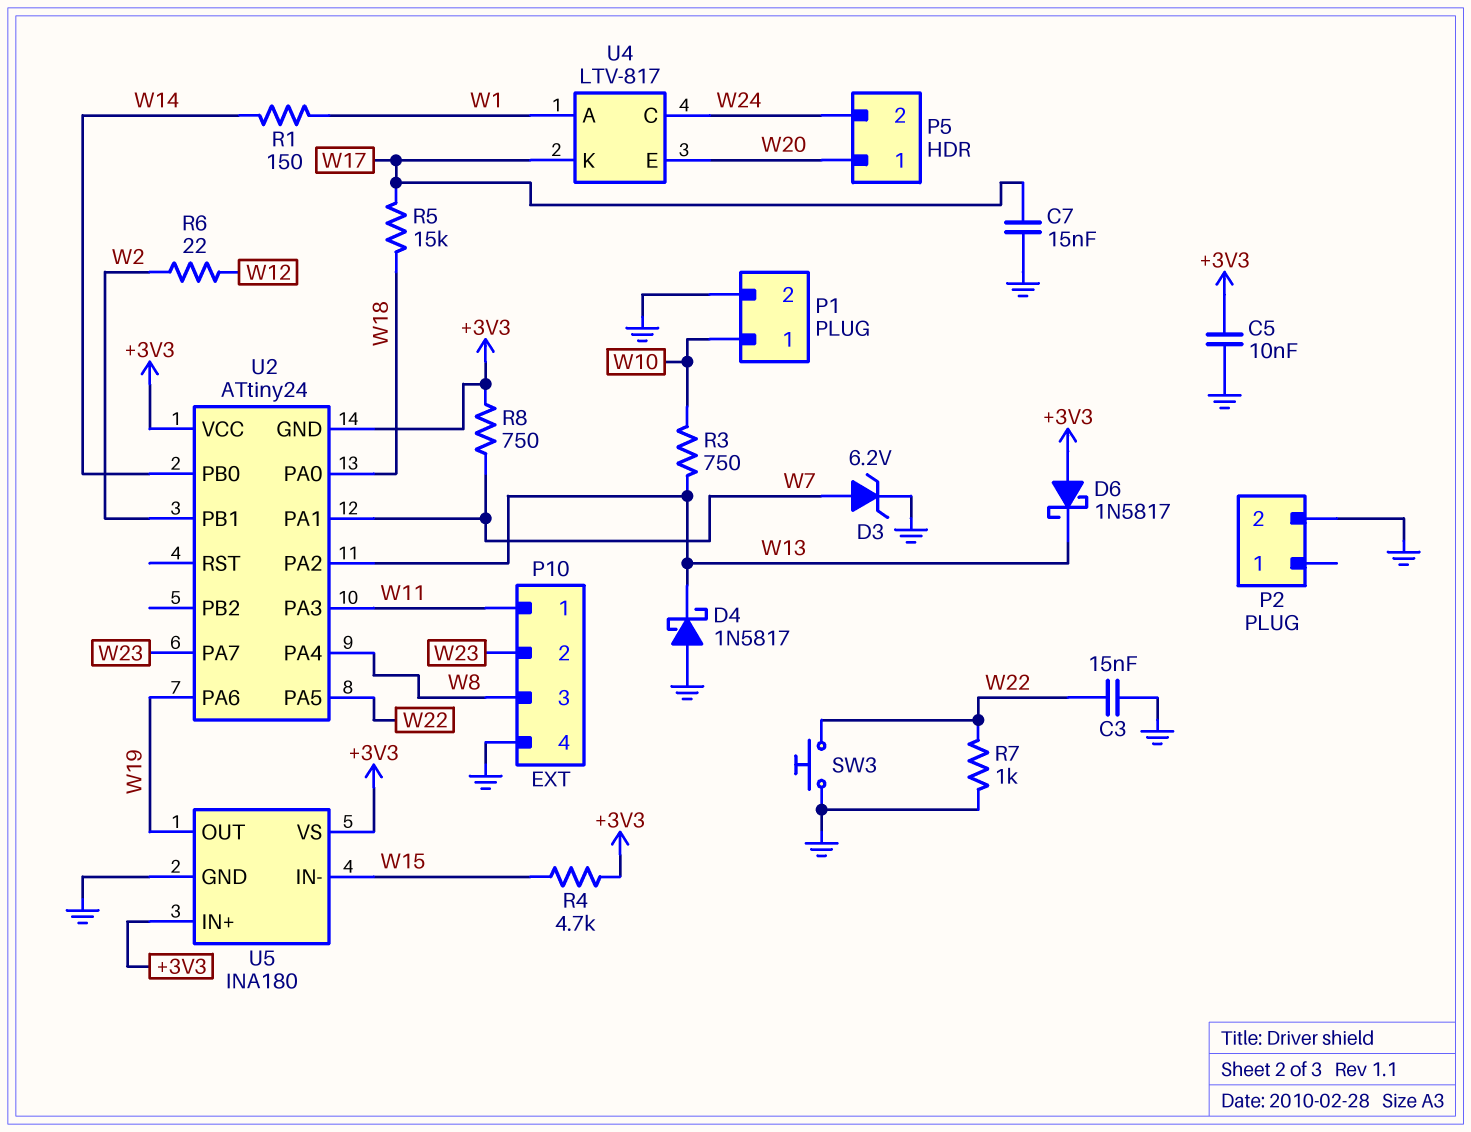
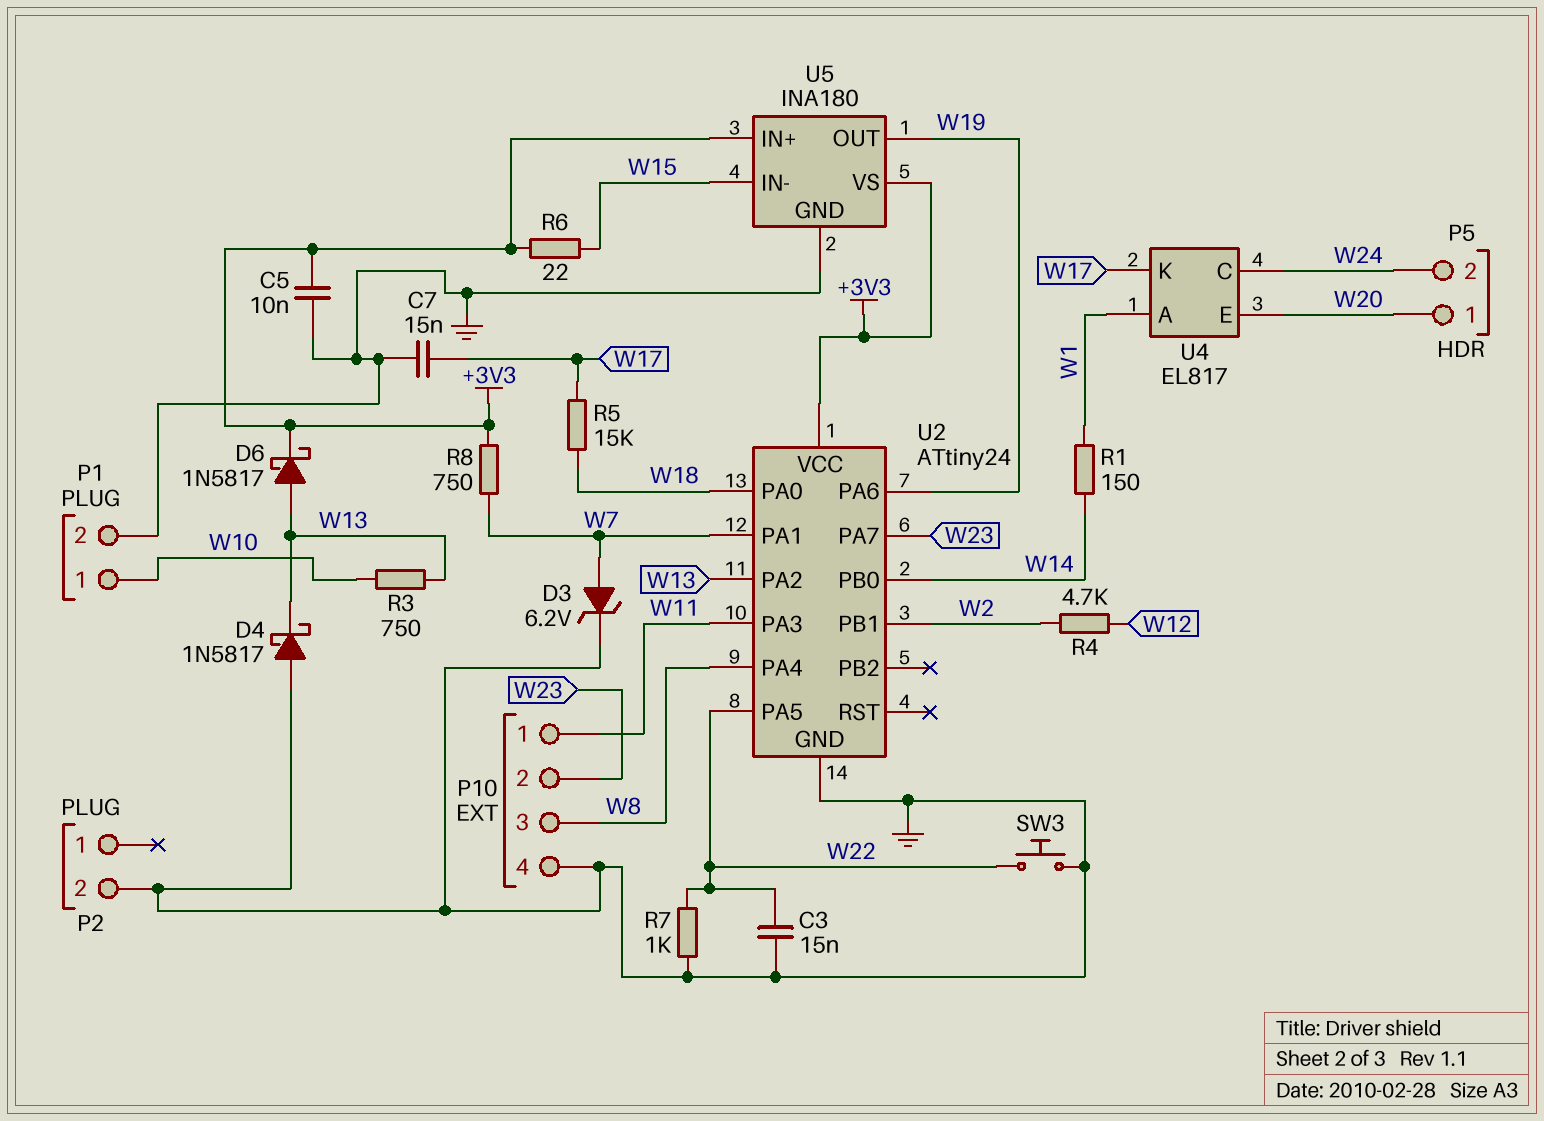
D6: schottky 1N5817 (A +3V3, K W13) -> schottky 1N5817 (A W13, K +3V3)
R4: 4.7k (+3V3, W15) -> 4.7k (W2, W12)
R6: 22 (W2, W12) -> 22 (+3V3, W15)
U2 pin GND: +3V3 -> GND
U4: LTV-817 -> EL817

